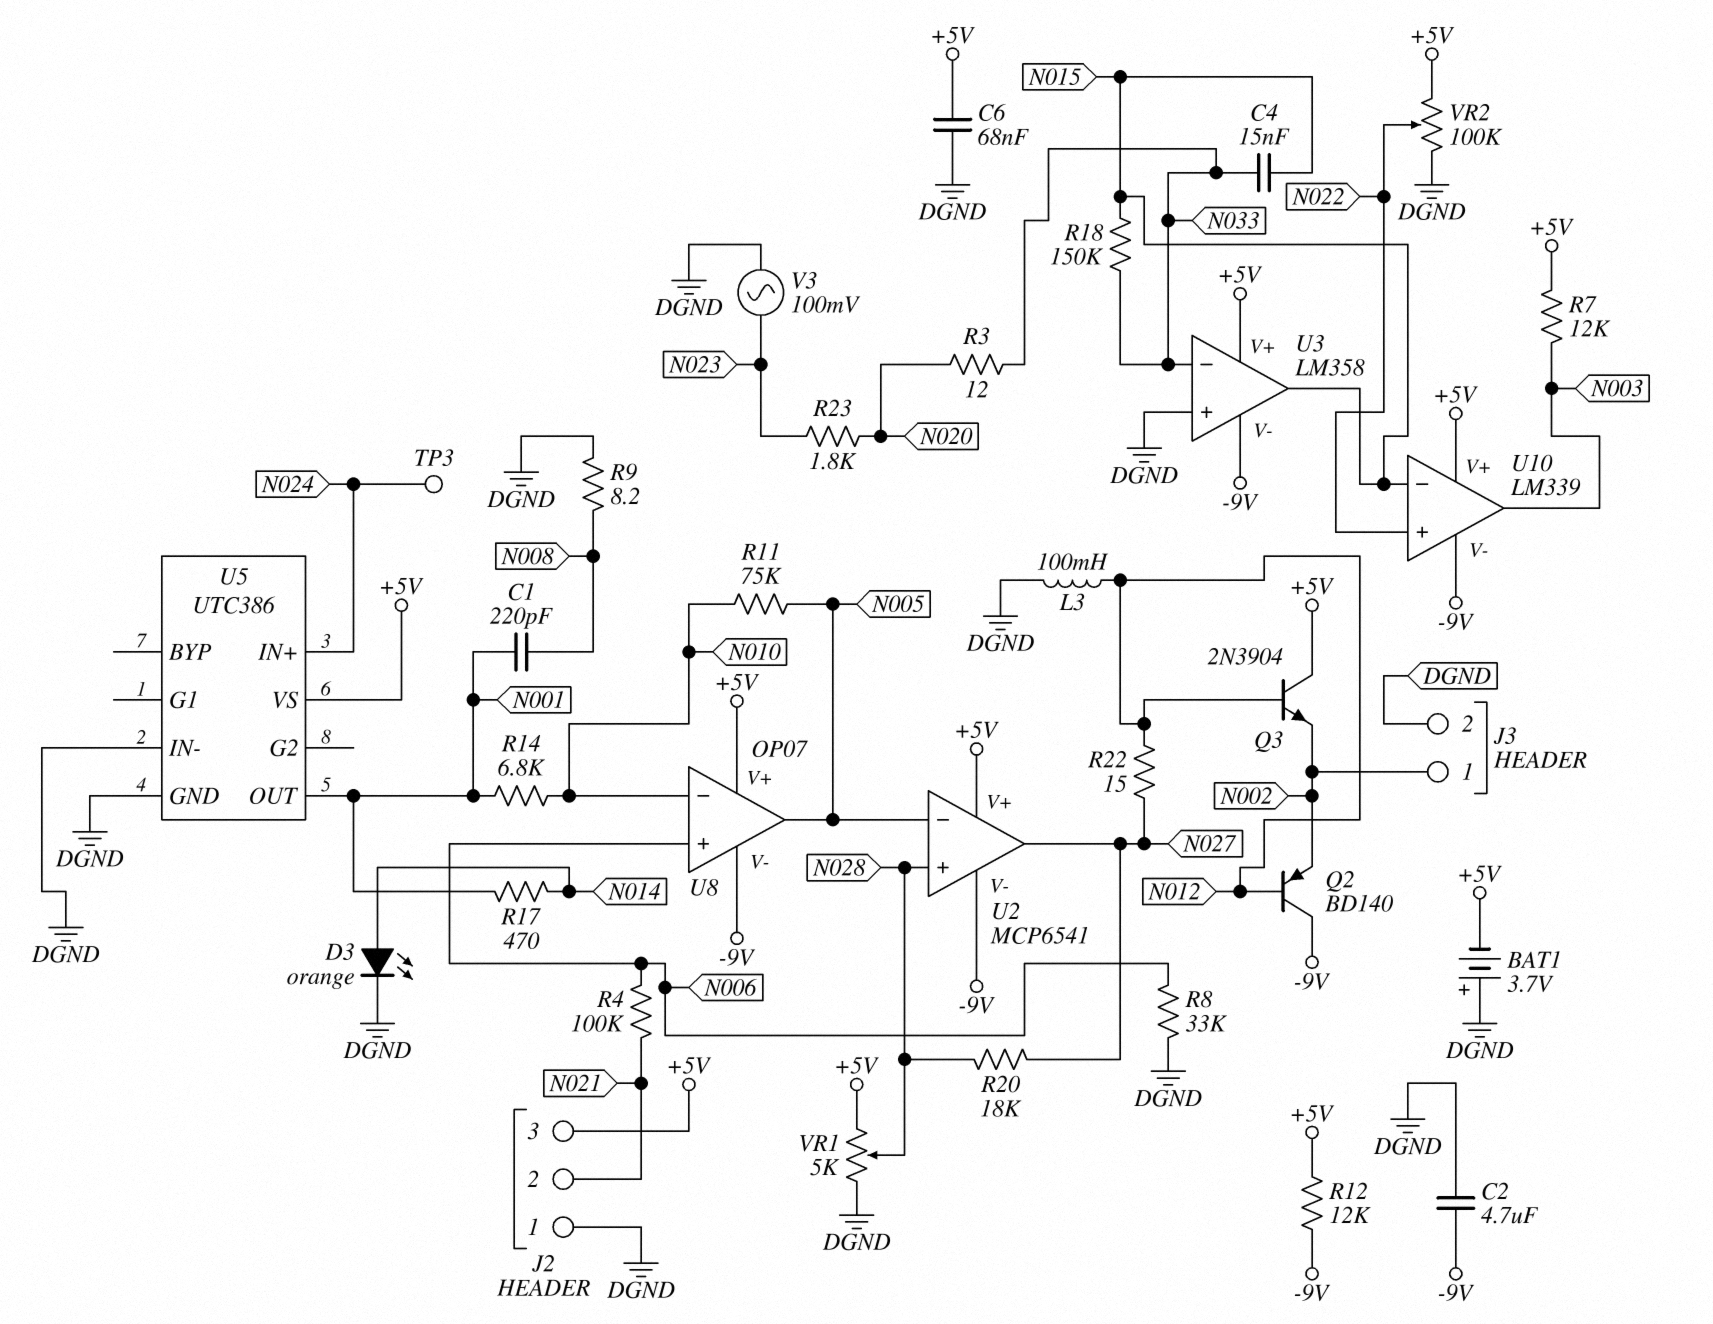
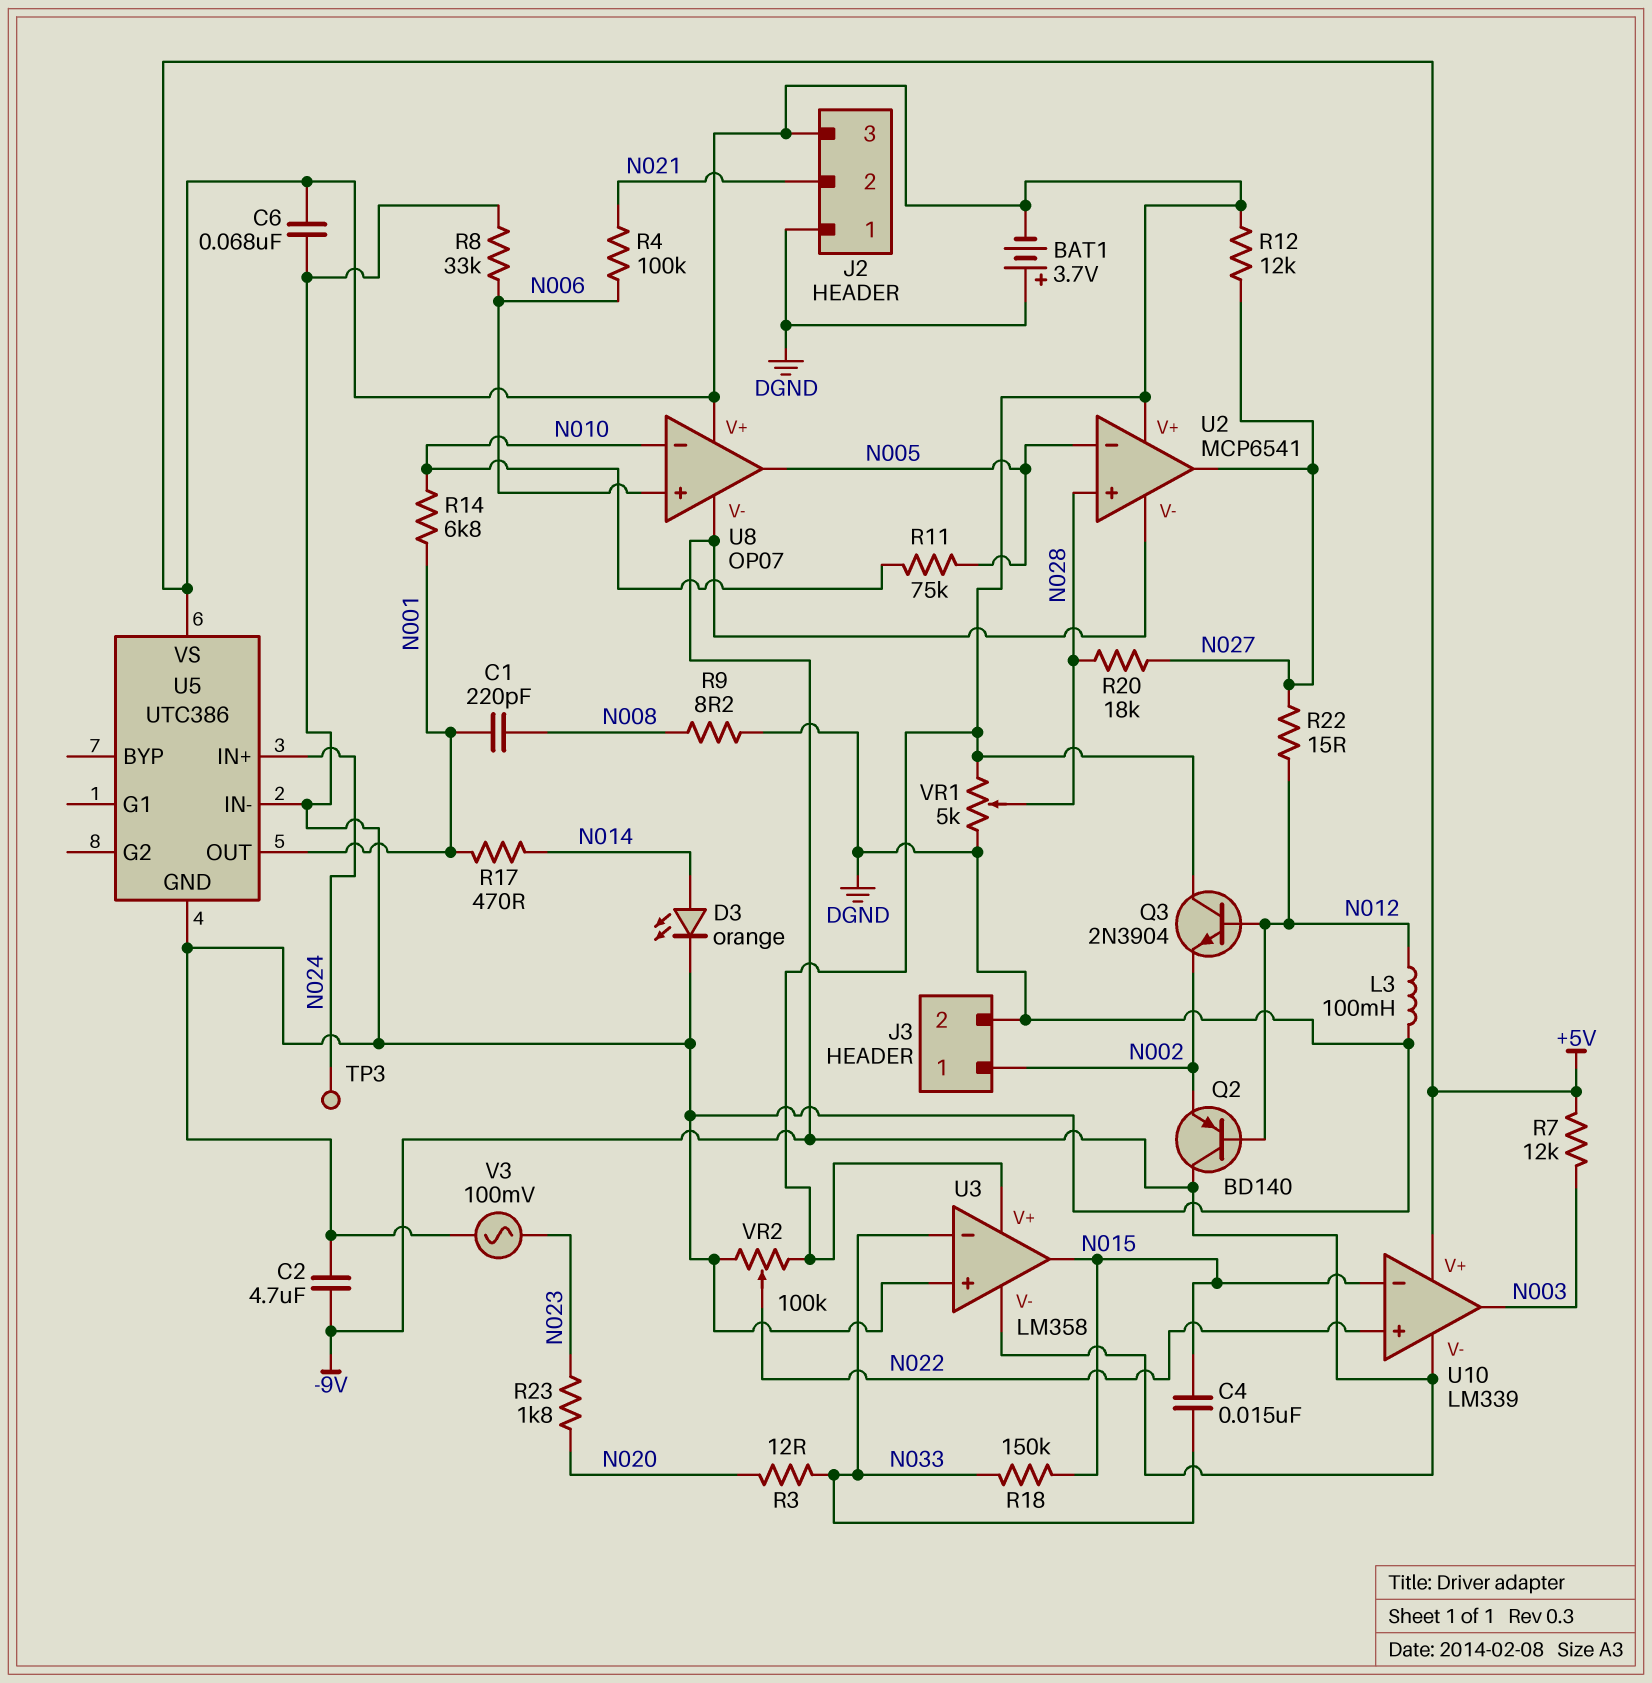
R12: 12k (+5V, -9V) -> 12k (+5V, N027)

